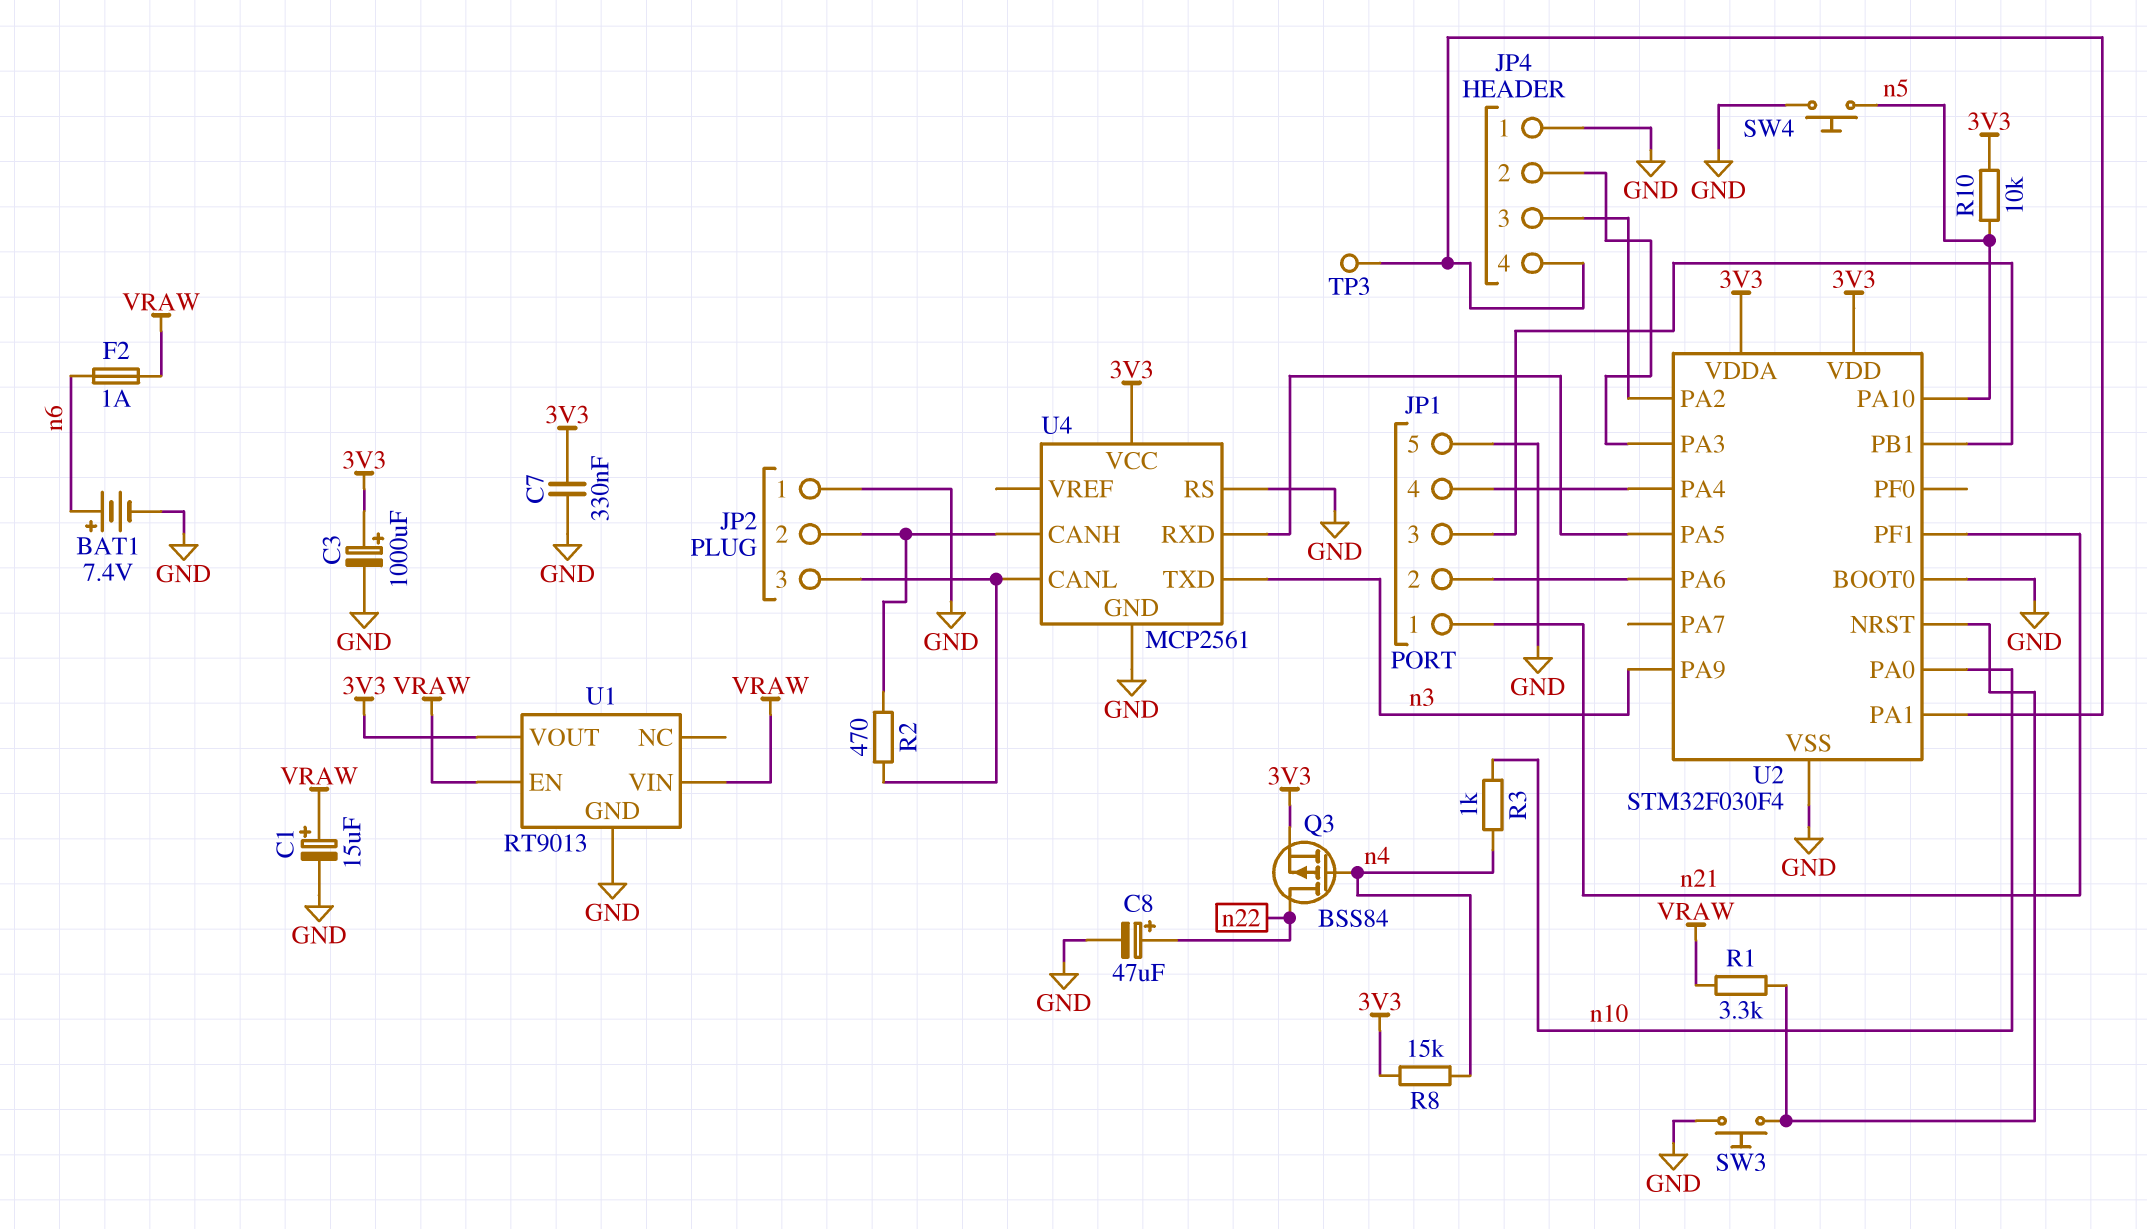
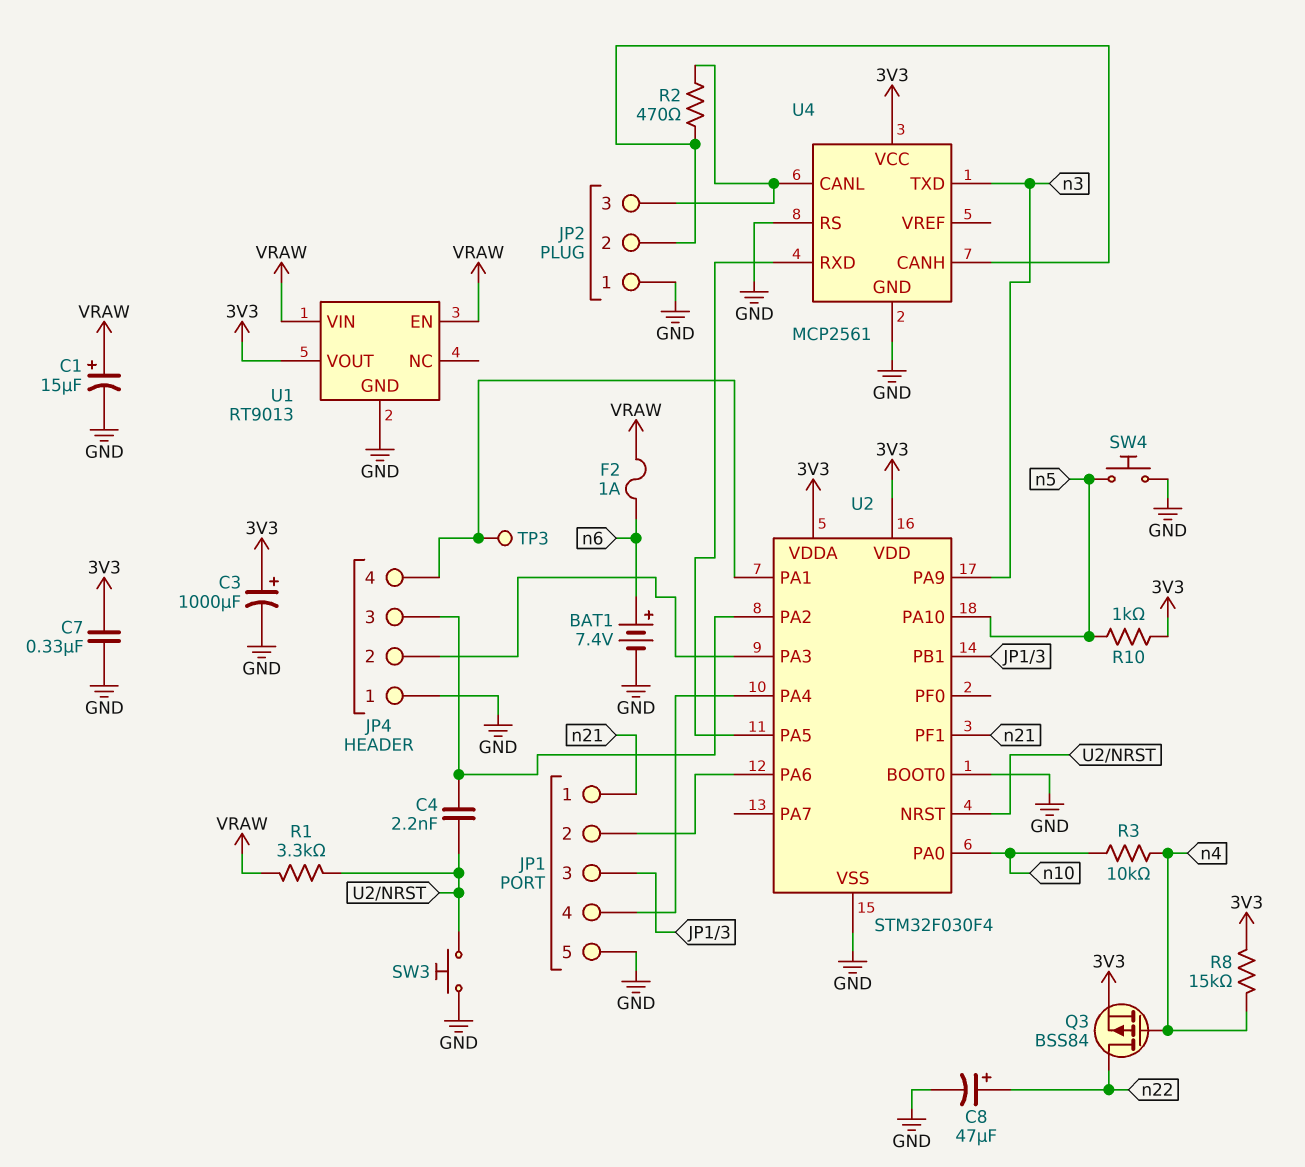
C4: none -> 2.2nF (JP4/3, U2/NRST)
R3: 1k (n4, n10) -> 10k (n4, n10)
R10: 10k (3V3, n5) -> 1k (3V3, n5)

